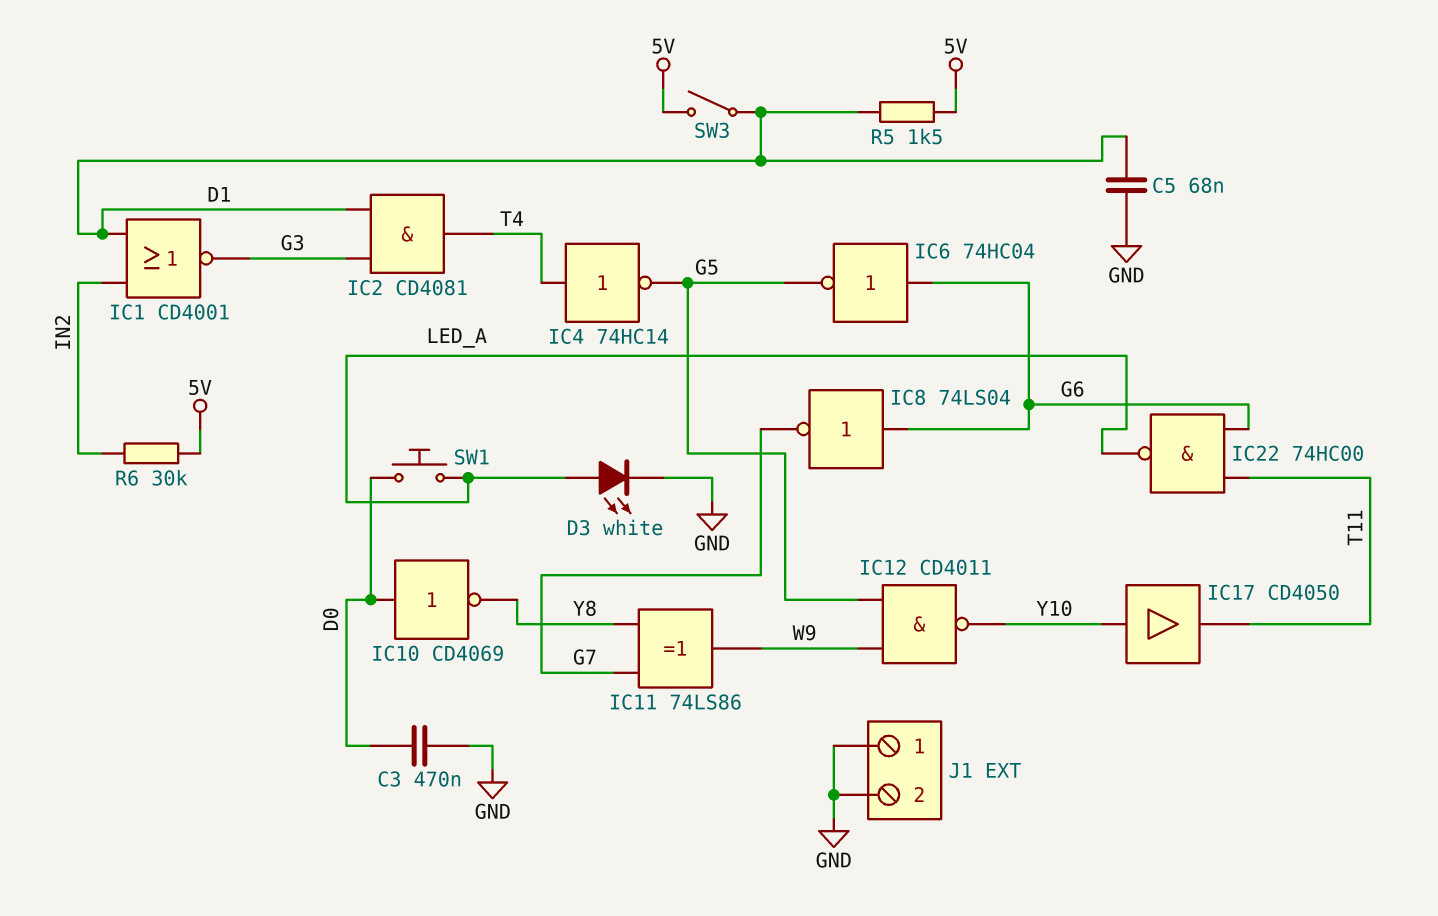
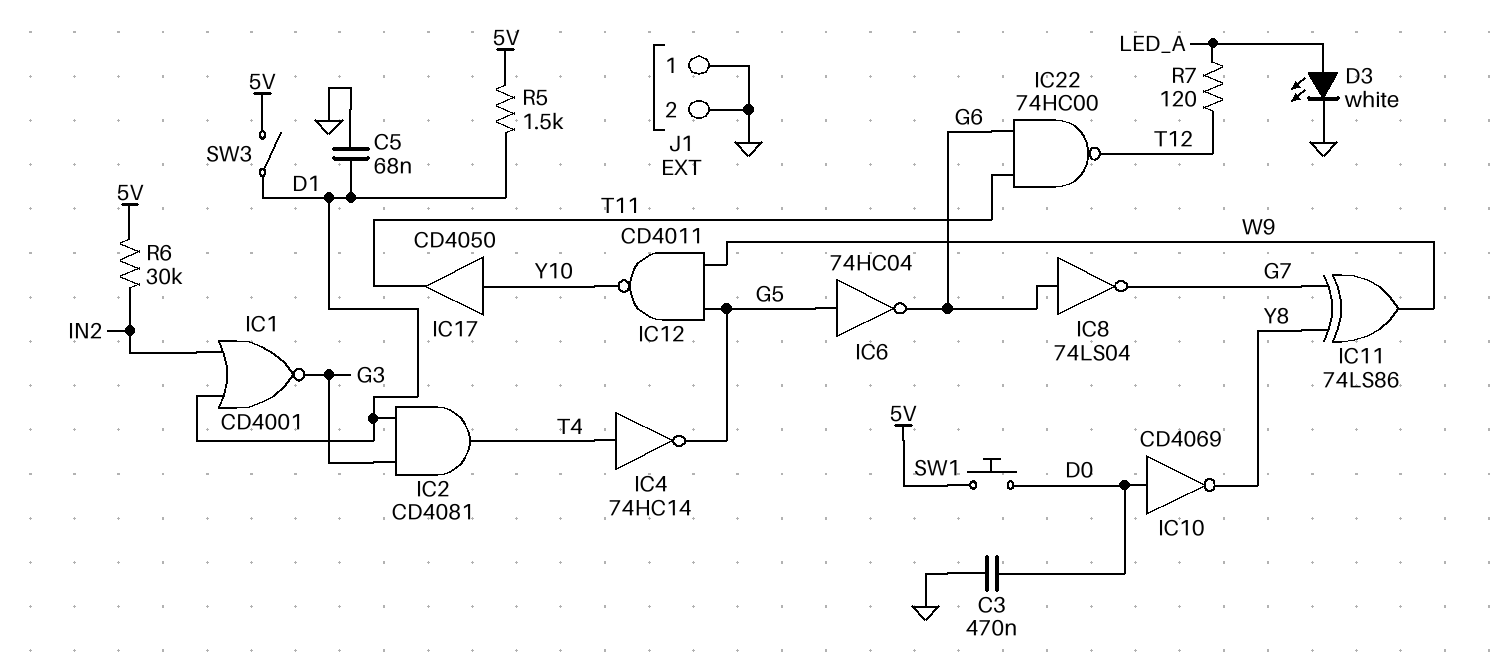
IC6: NOT 74HC04 (in G6, out G5) -> NOT 74HC04 (in G5, out G6)
IC22: NAND 74HC00 (in G6, in T11, out LED_A) -> NAND 74HC00 (in G6, in T11, out T12)
R7: none -> 120 (LED_A, T12)
SW1: button (D0, LED_A) -> button (5V, D0)

